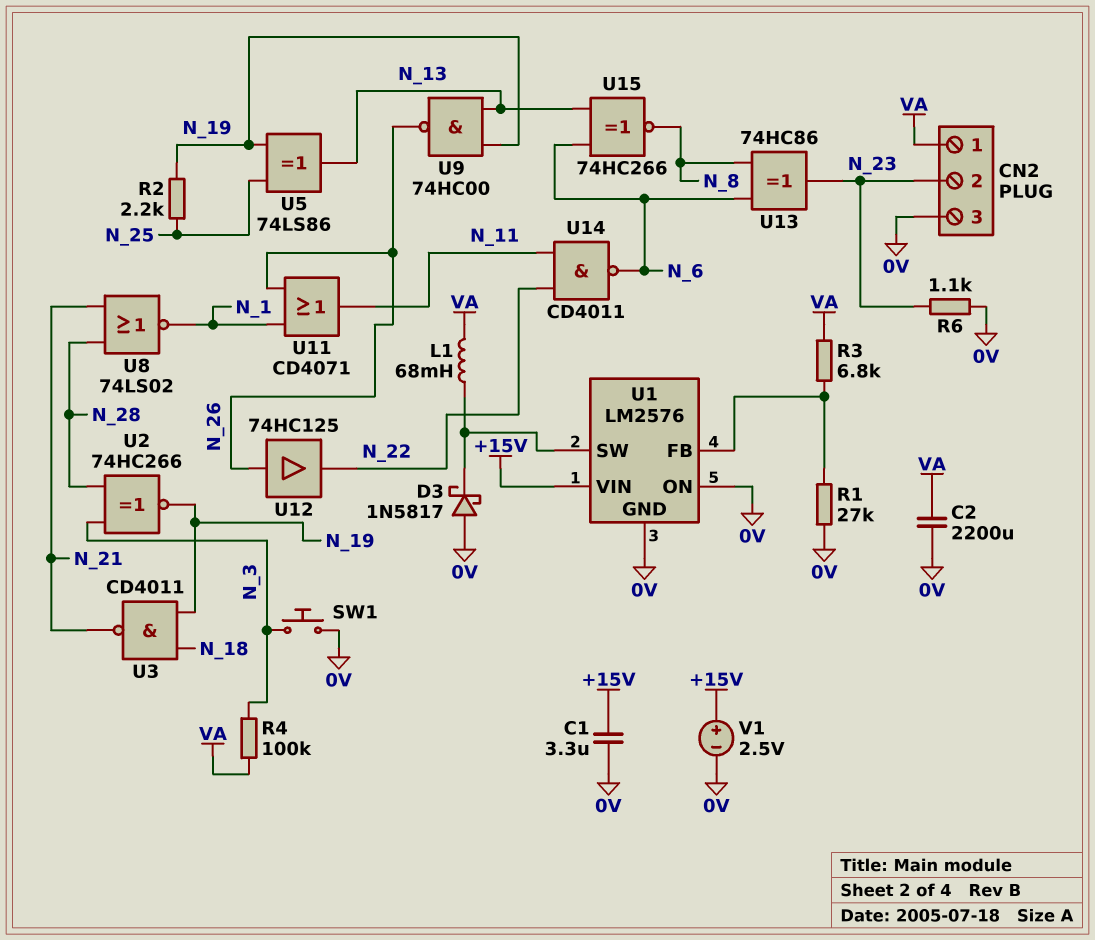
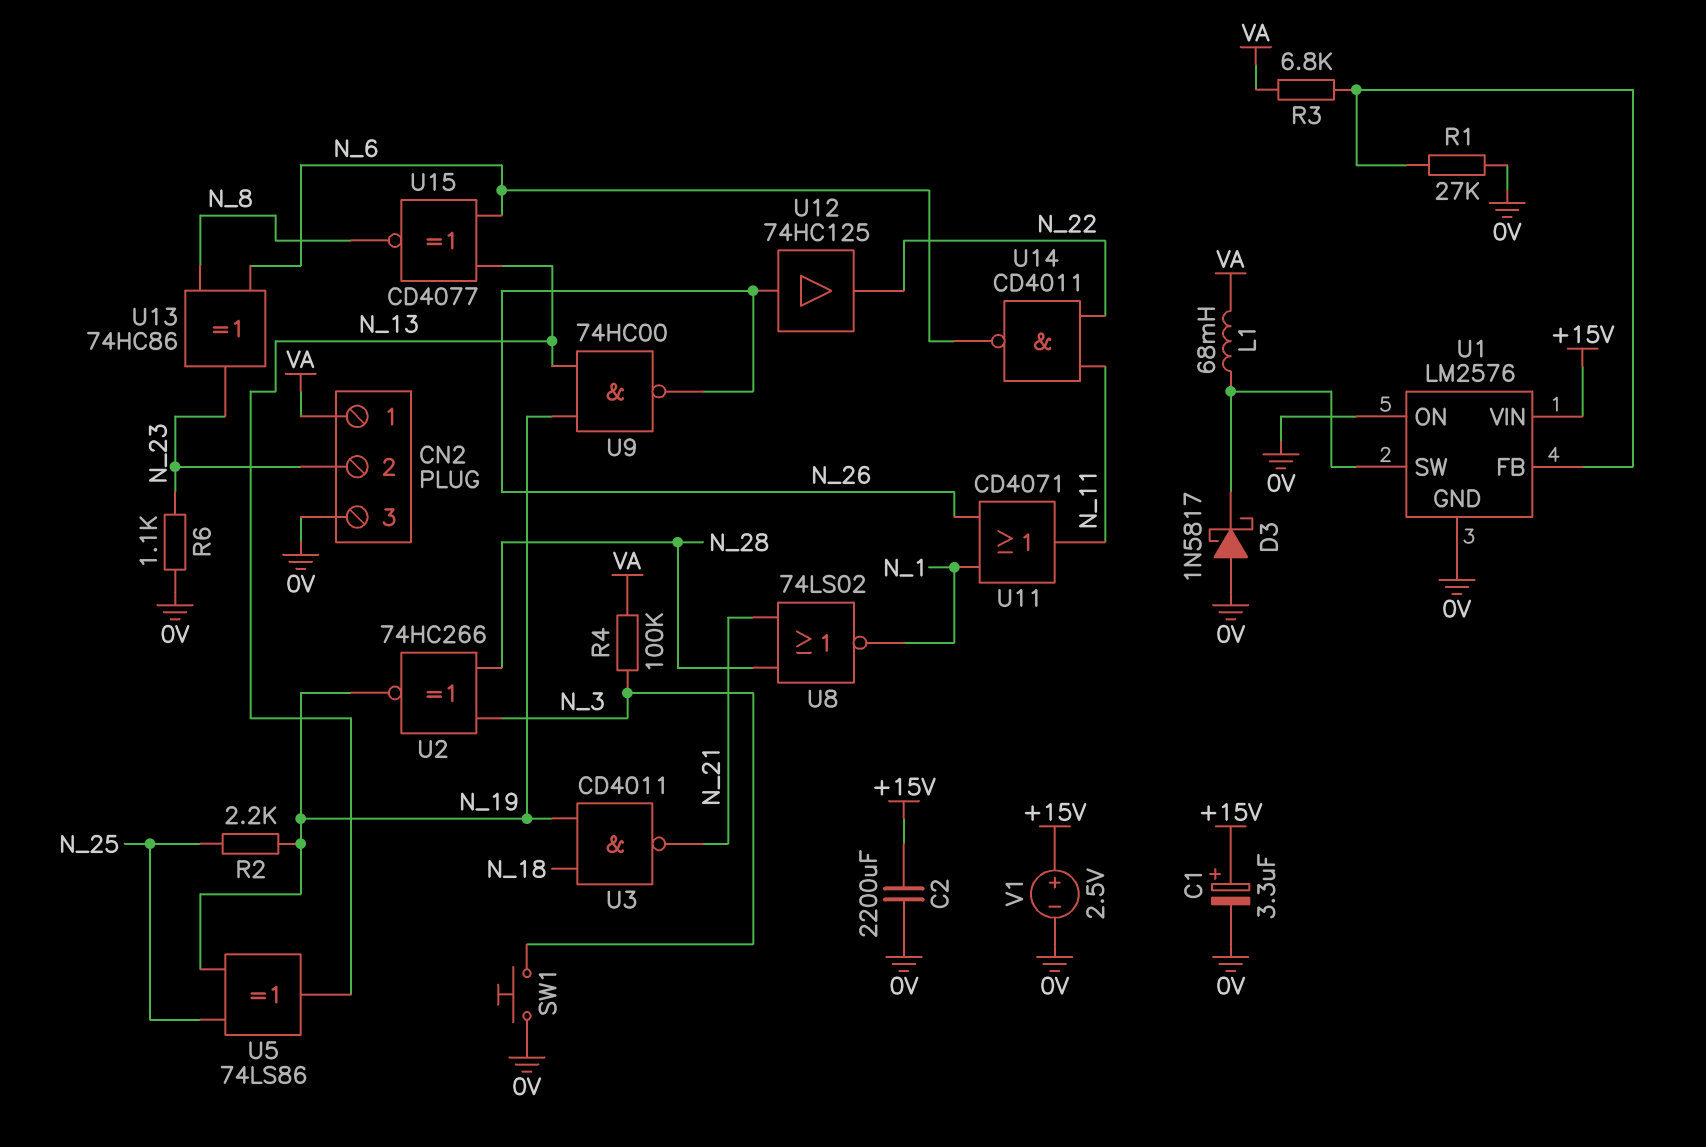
C1: 3.3uF (+15V, 0V) -> 3.3uF (plus +15V, minus 0V)
C2: 2200uF (0V, VA) -> 2200uF (+15V, 0V)
U15: XNOR 74HC266 (in N_6, in N_13, out N_8) -> XNOR CD4077 (in N_6, in N_13, out N_8)

